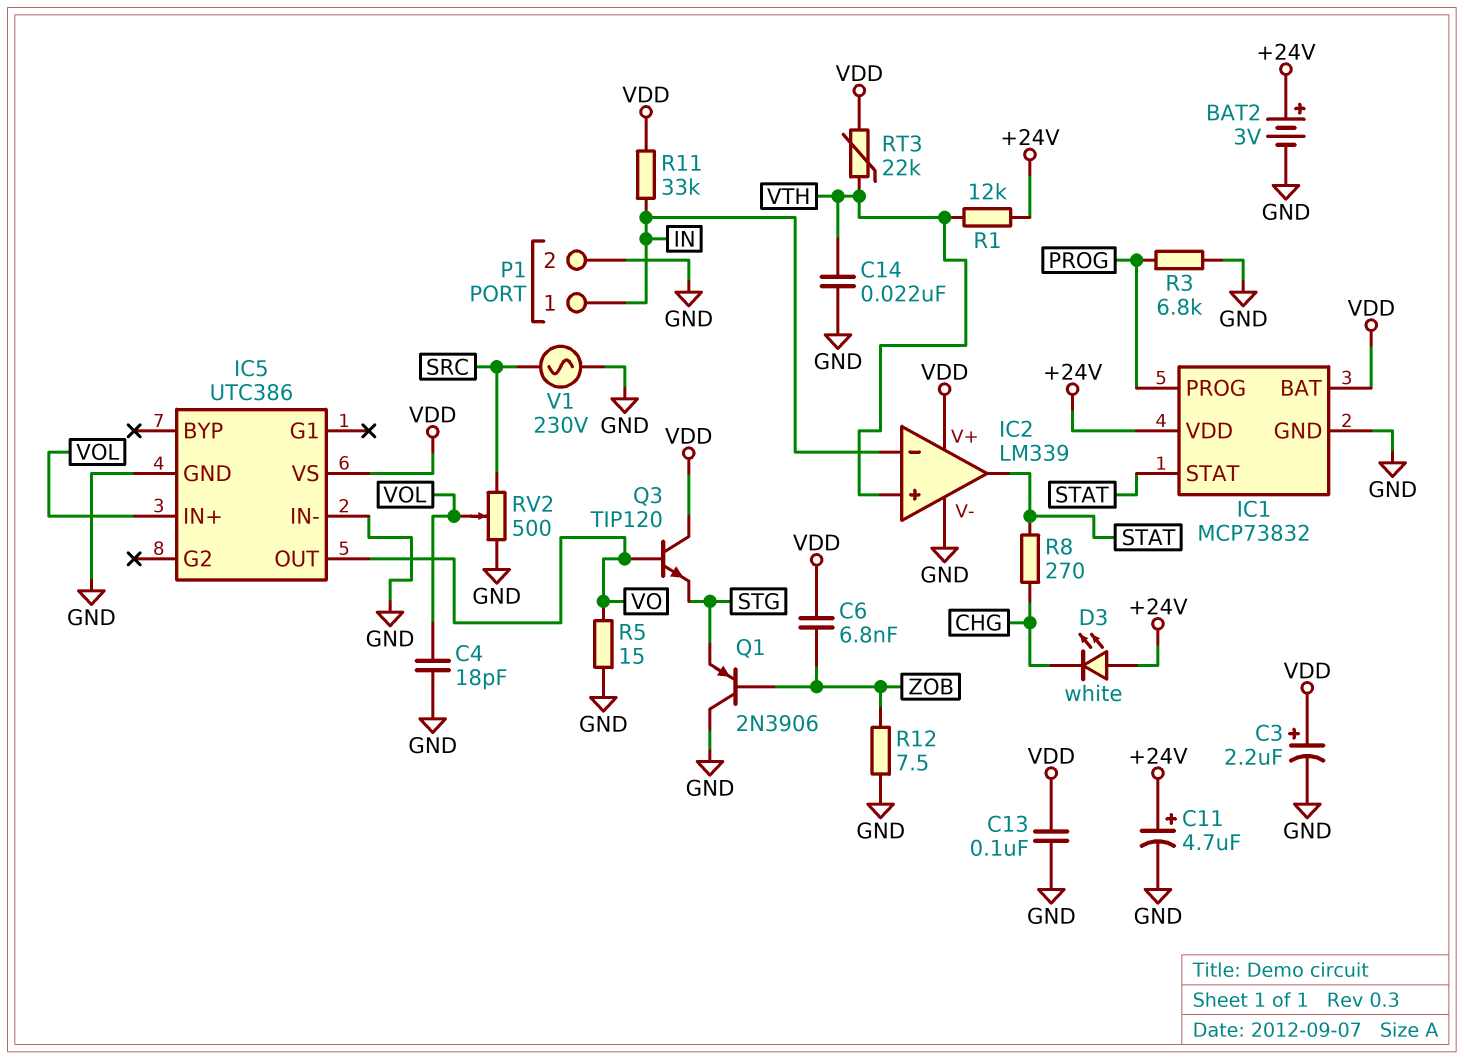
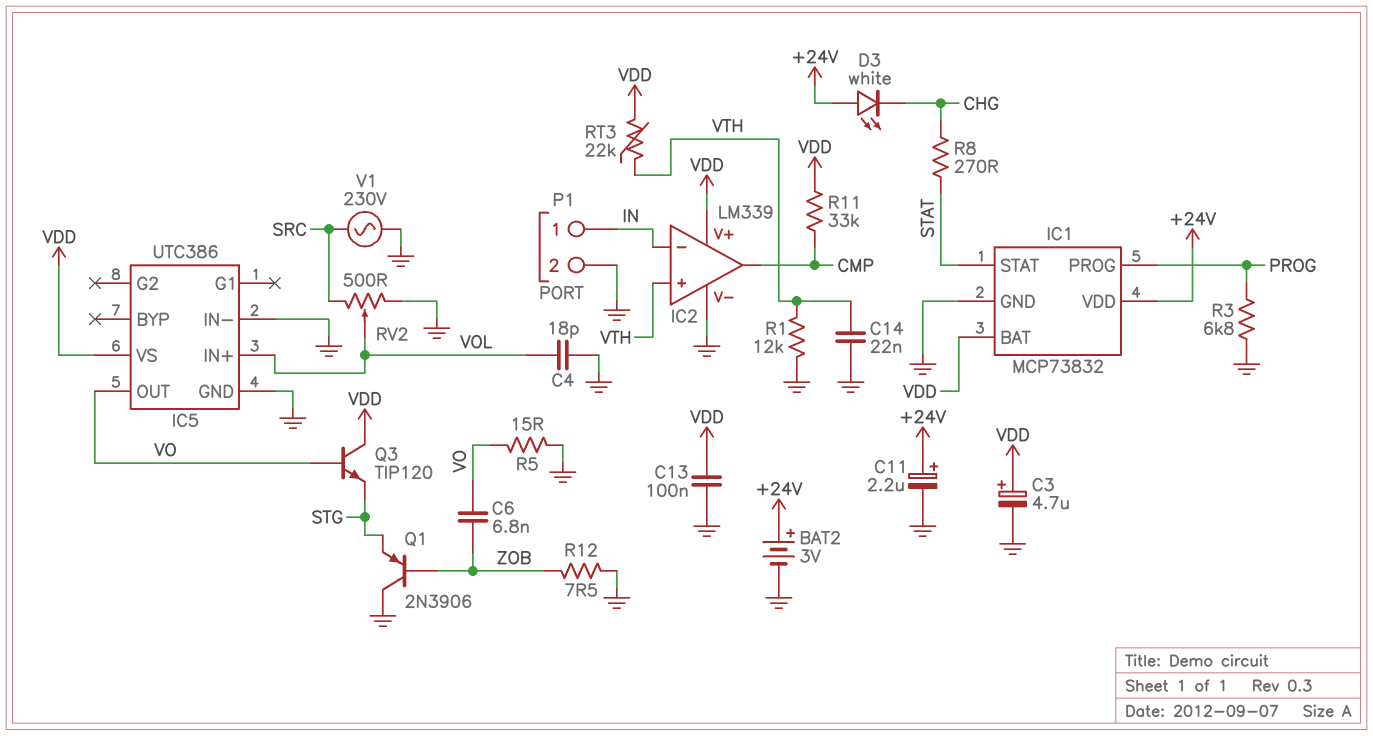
C3: 2.2uF (plus VDD, minus GND) -> 4.7uF (plus VDD, minus GND)
C6: 6.8nF (VDD, ZOB) -> 6.8nF (VO, ZOB)
C11: 4.7uF (plus +24V, minus GND) -> 2.2uF (plus +24V, minus GND)
IC2 pin out: STAT -> CMP
R1: 12k (+24V, VTH) -> 12k (GND, VTH)
R11: 33k (IN, VDD) -> 33k (CMP, VDD)

